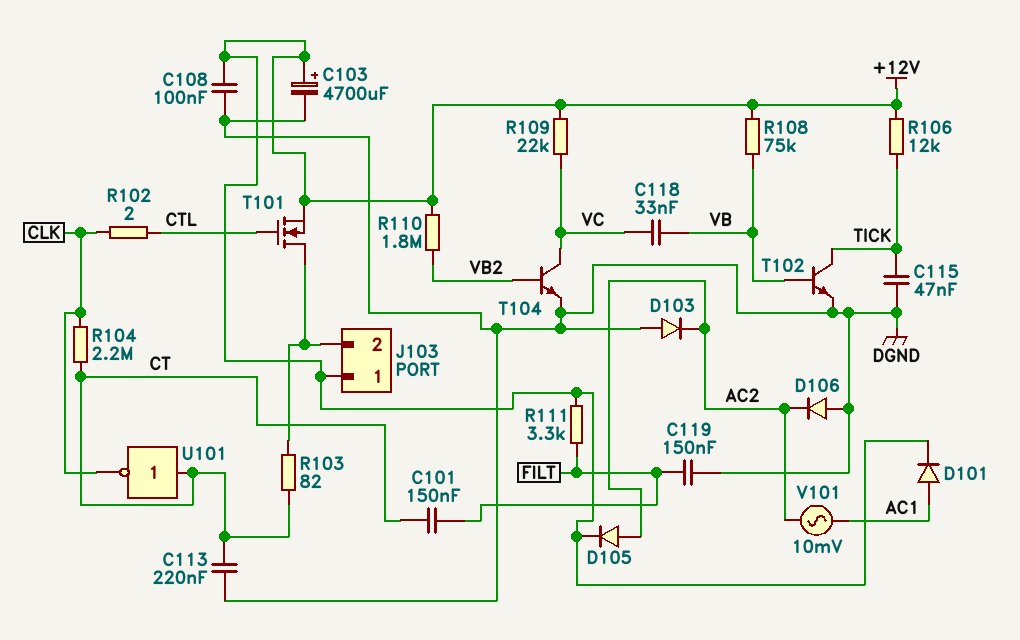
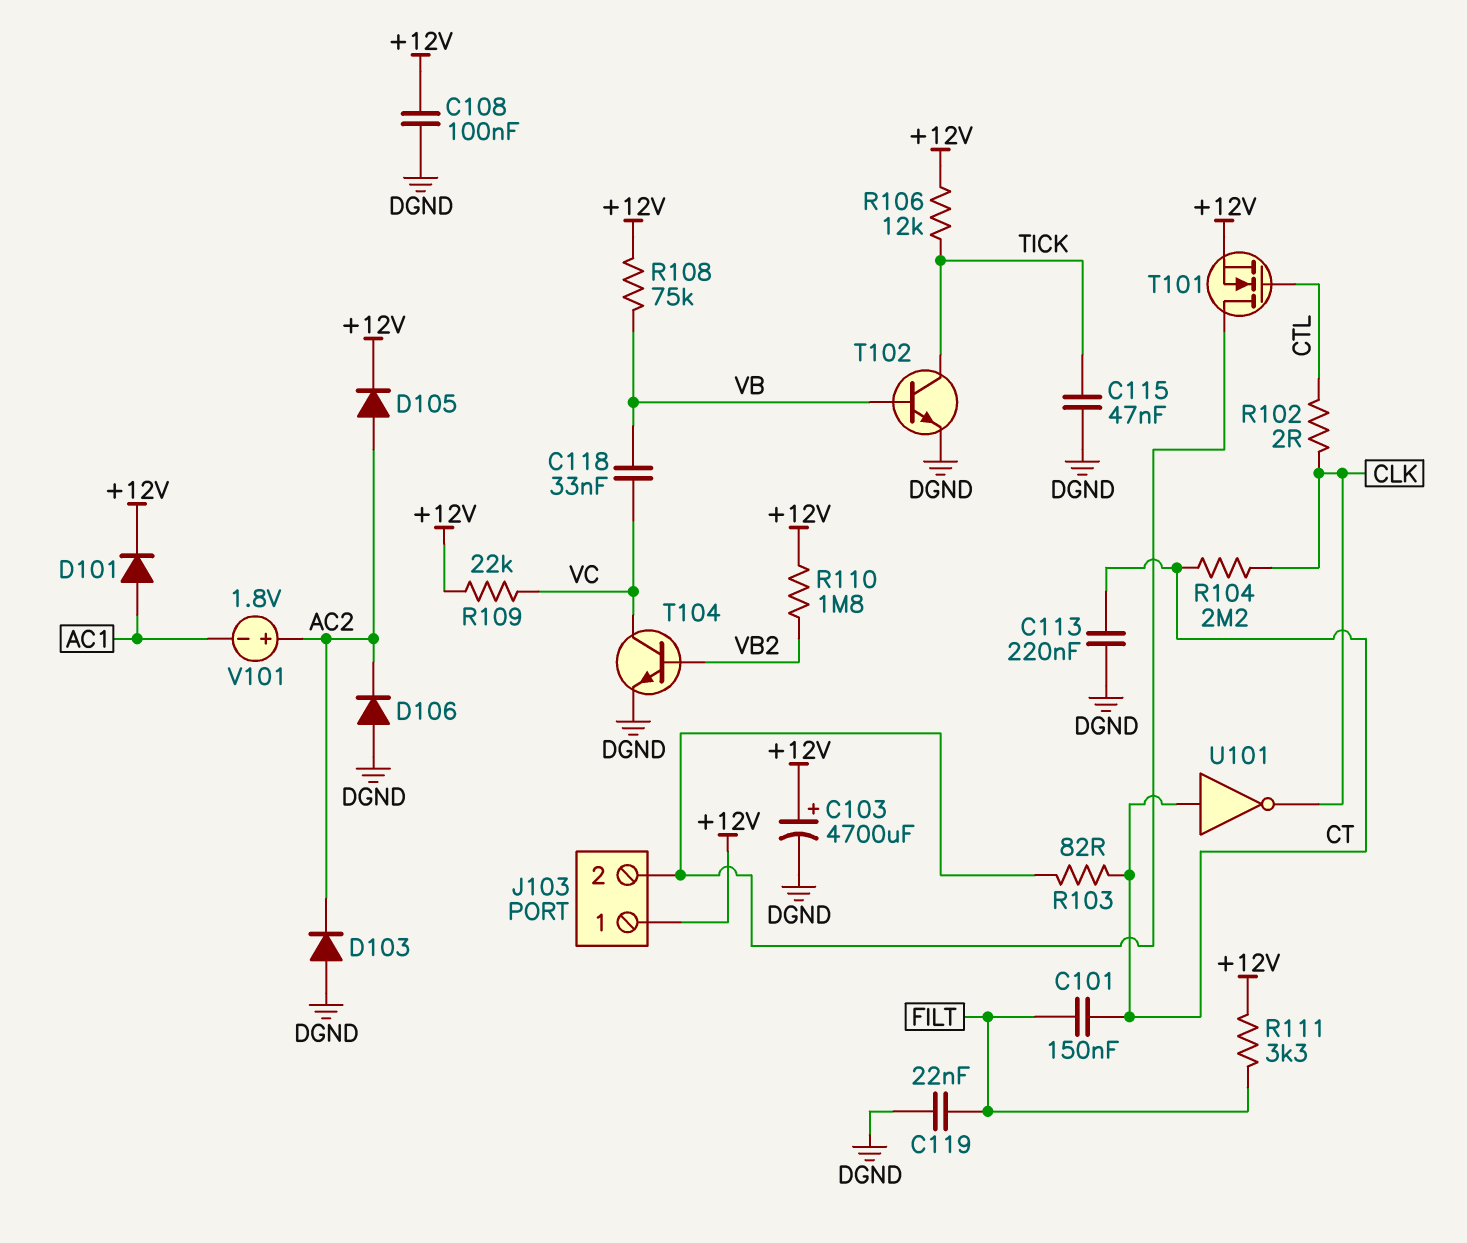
C119: 150nF (DGND, FILT) -> 22nF (DGND, FILT)
V101: AC 10mV (AC1, AC2) -> 1.8V (plus AC2, minus AC1)

